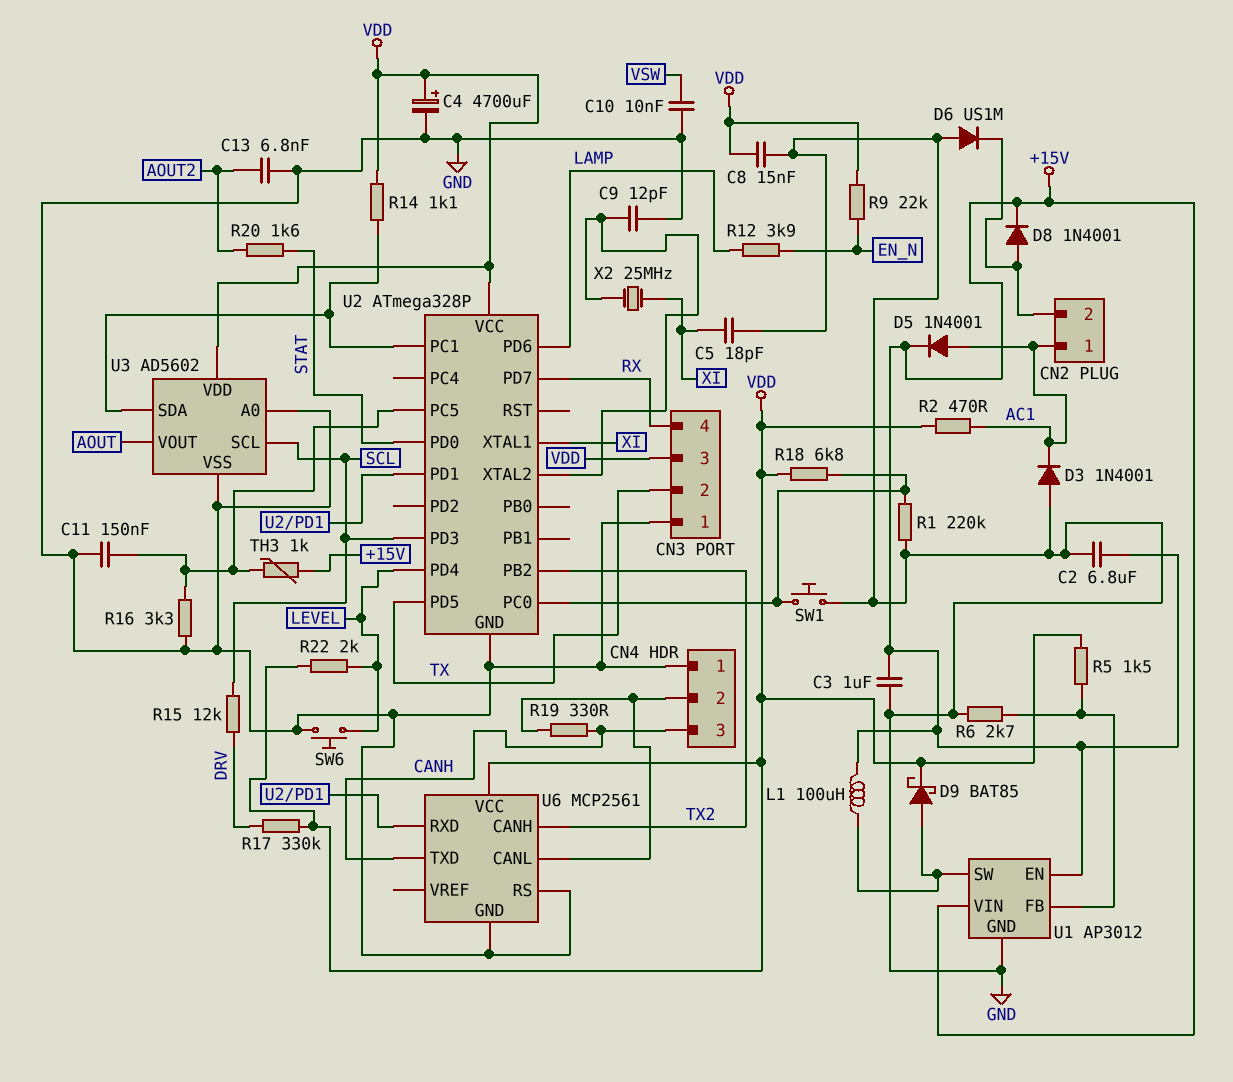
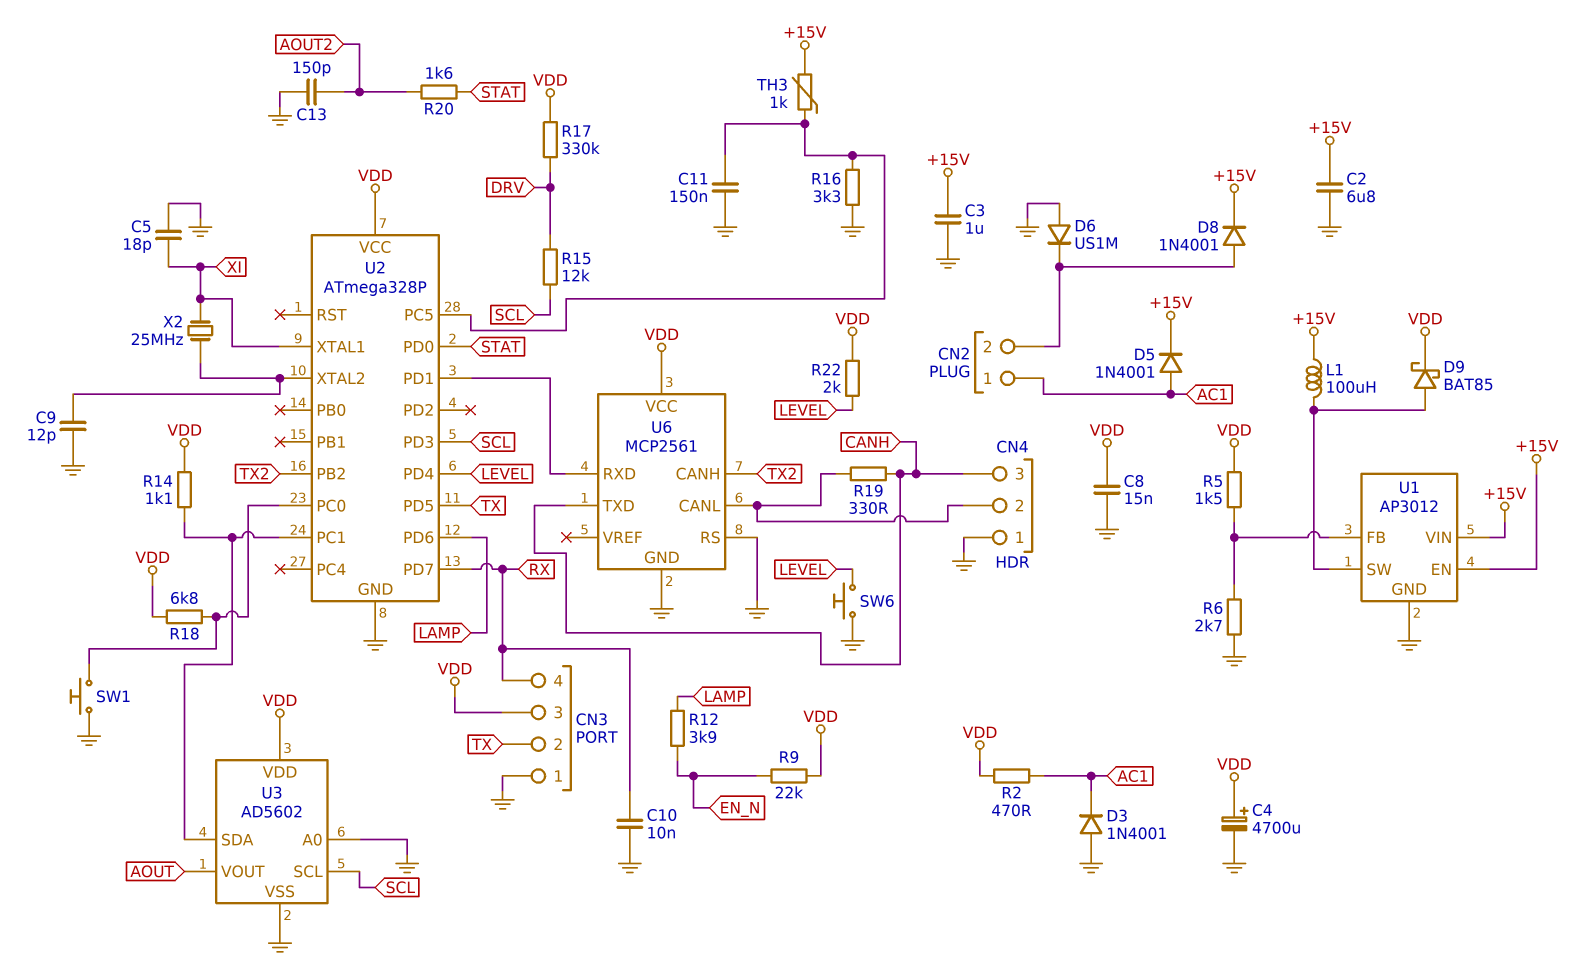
C10: 10nF (GND, VSW) -> 10nF (GND, RX)
C13: 6.8nF (AOUT2, GND) -> 150pF (AOUT2, GND)
R1: 220k (GND, U2/PC0) -> none

